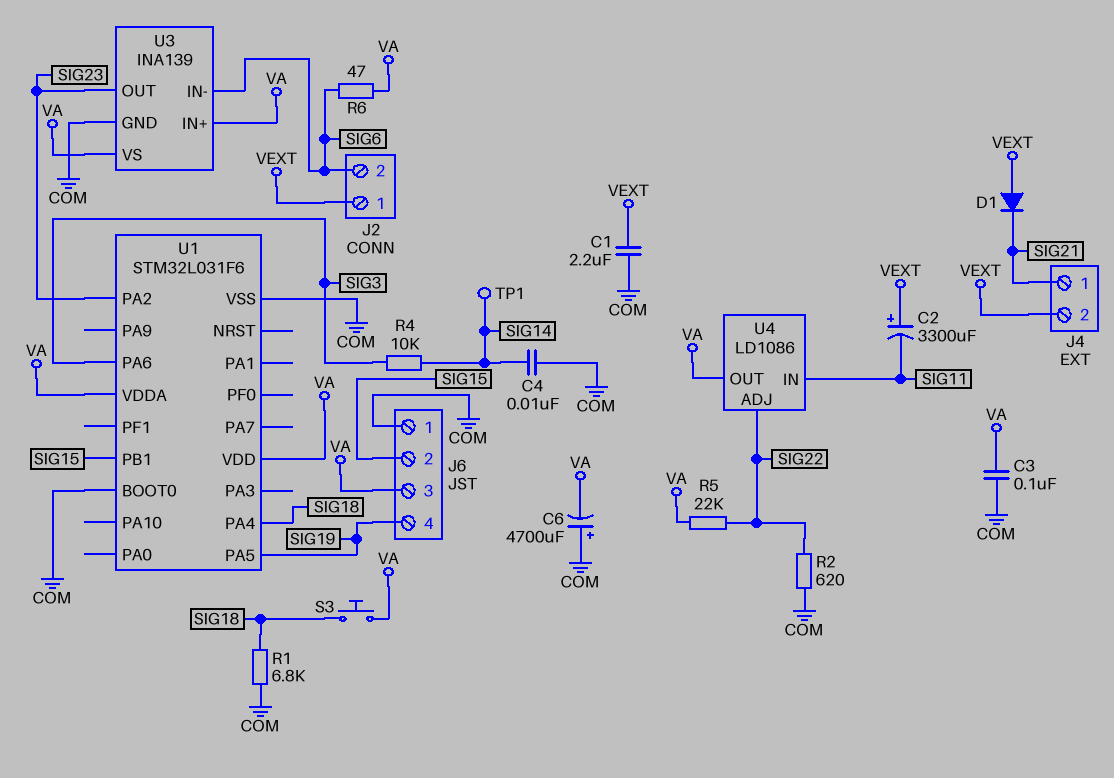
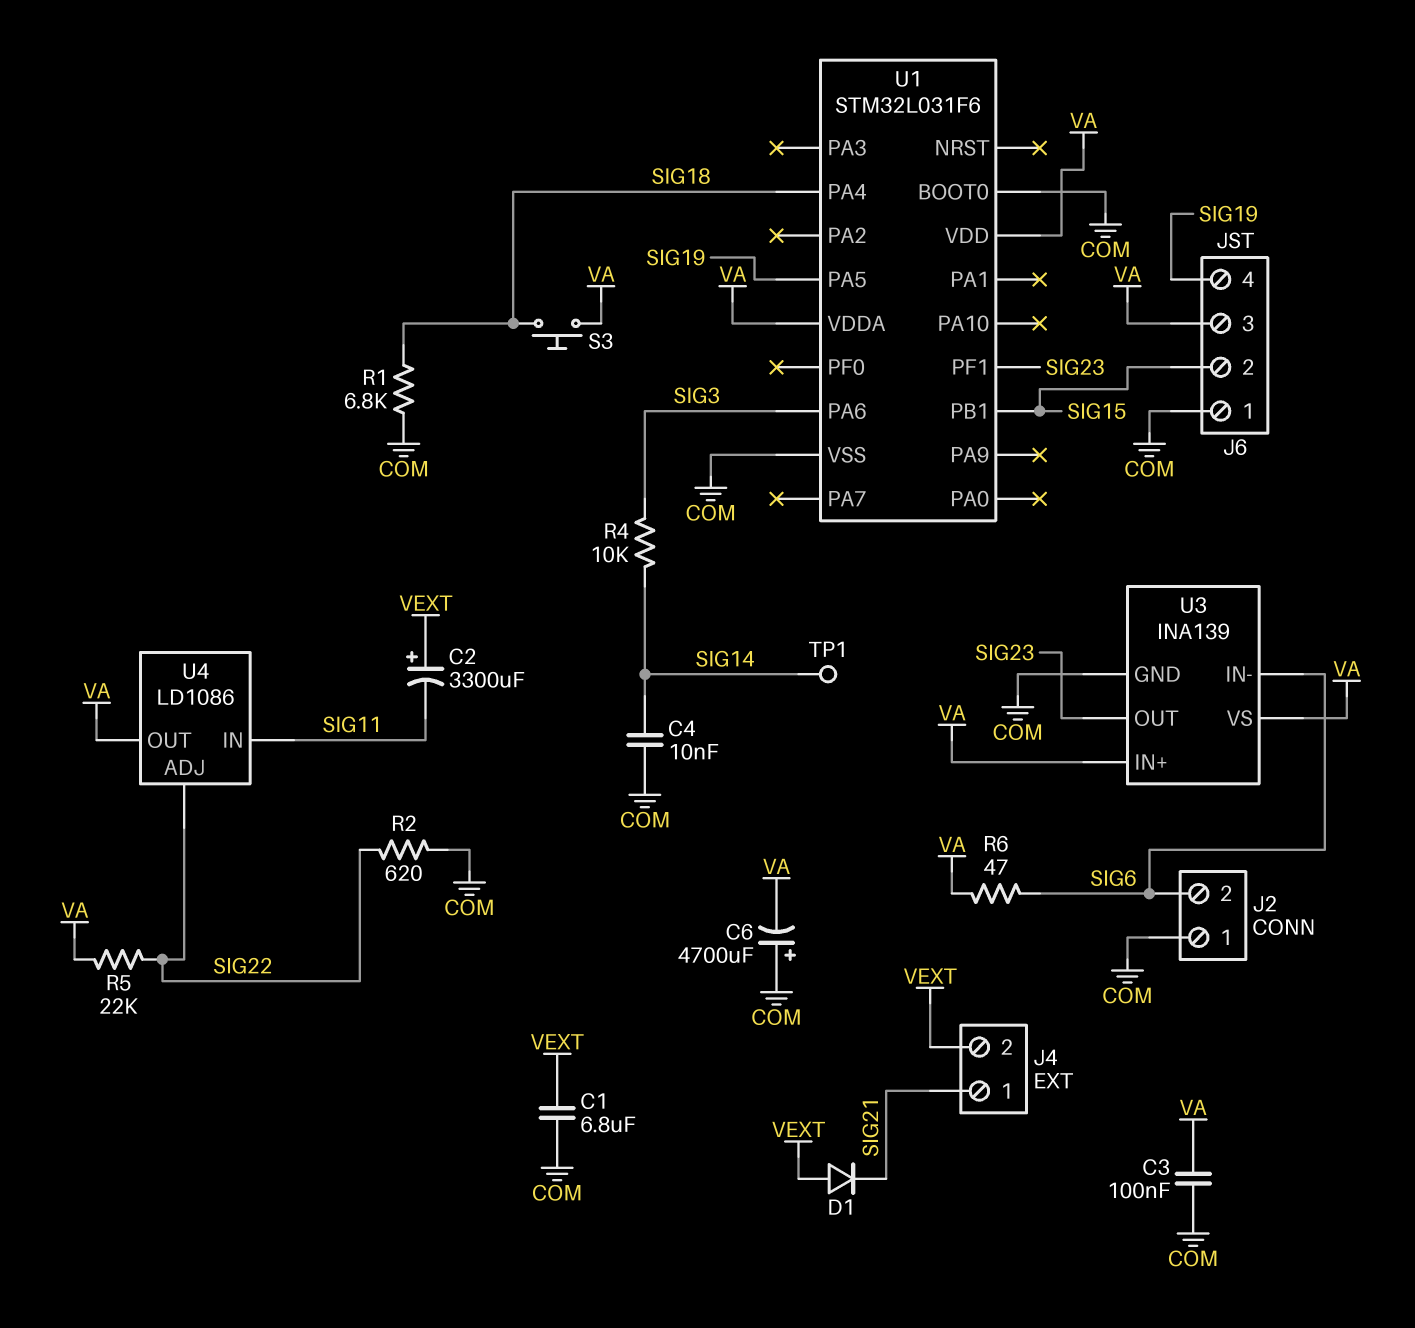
C1: 2.2uF (COM, VEXT) -> 6.8uF (COM, VEXT)
J2 pin 1: VEXT -> COM
U1 pin PA2: SIG23 -> none
U1 pin PF1: none -> SIG23

